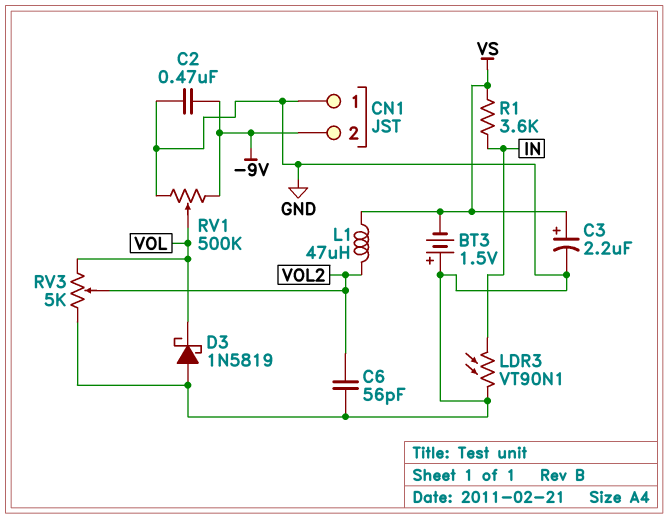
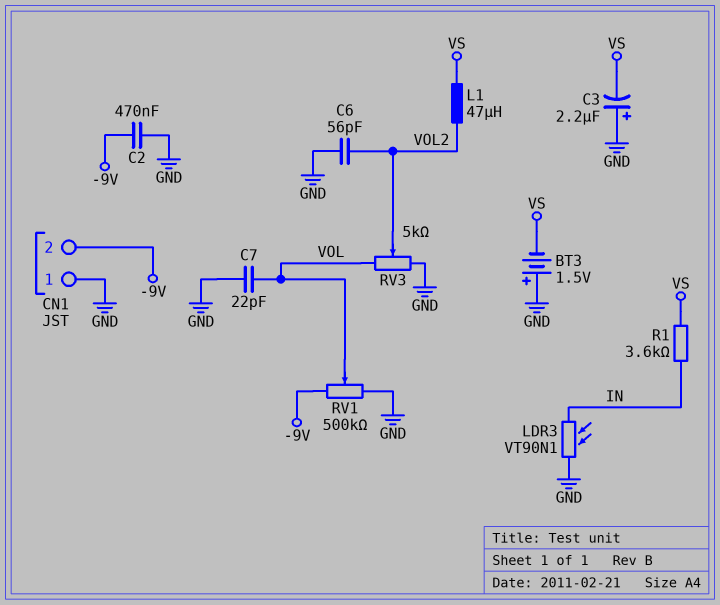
C3: 2.2uF (plus VS, minus GND) -> 2.2uF (plus GND, minus VS)
C7: none -> 22pF (GND, VOL)
D3: schottky 1N5819 (A GND, K VOL) -> none

